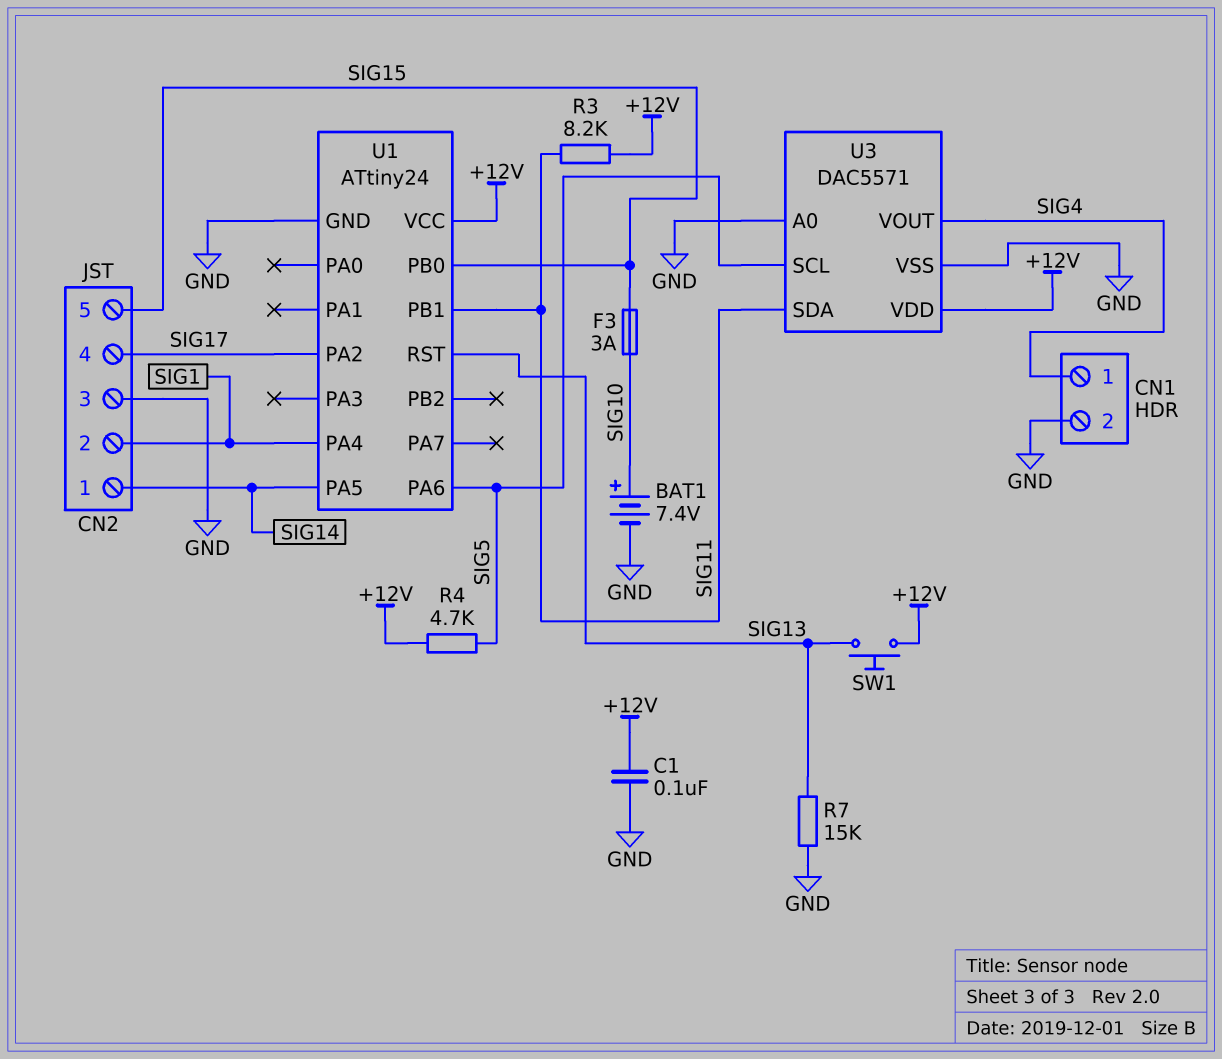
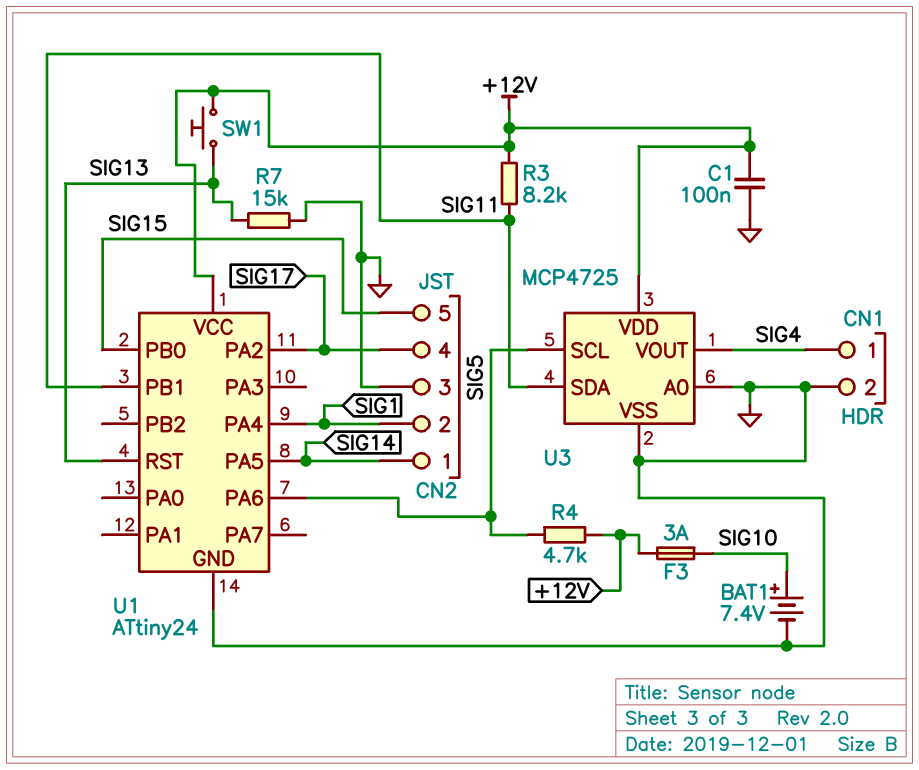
F3: 3A (SIG10, SIG15) -> 3A (+12V, SIG10)
U3: DAC5571 -> MCP4725

